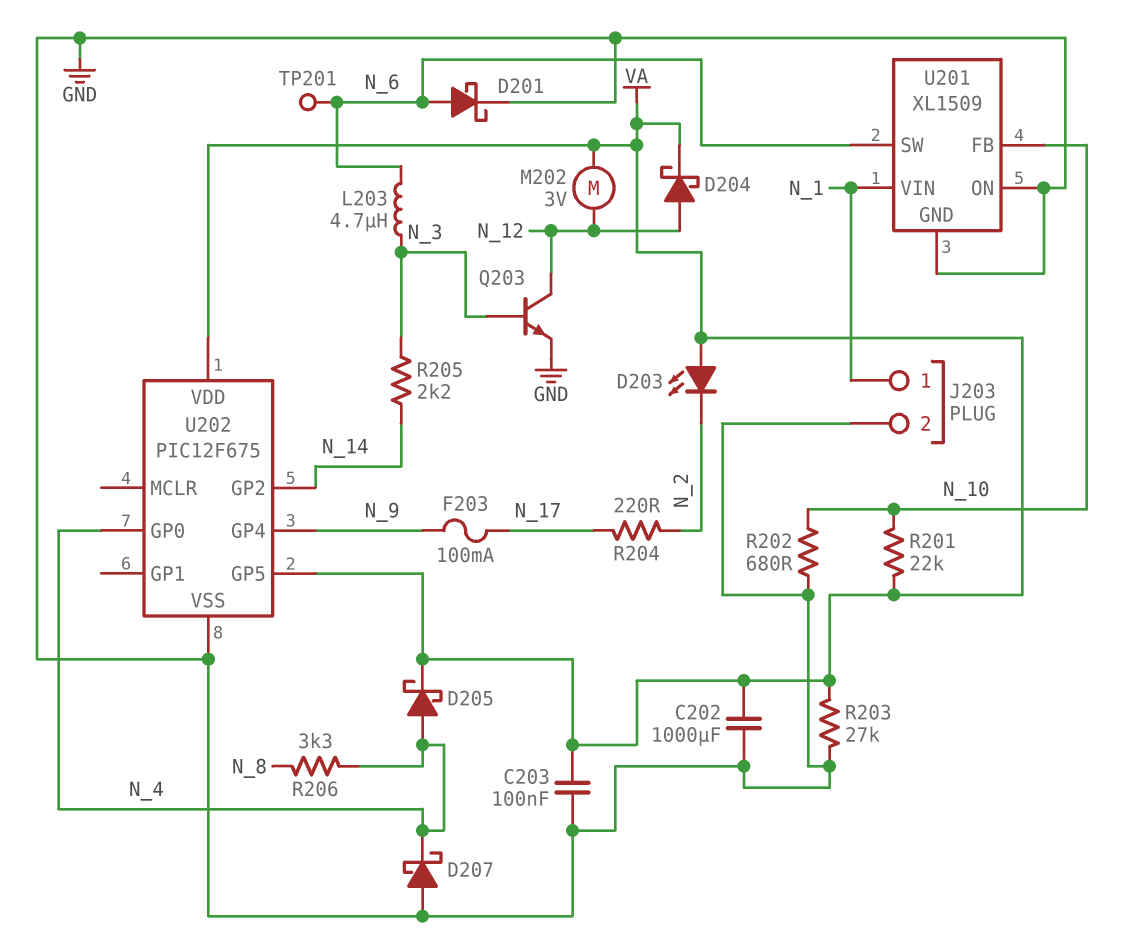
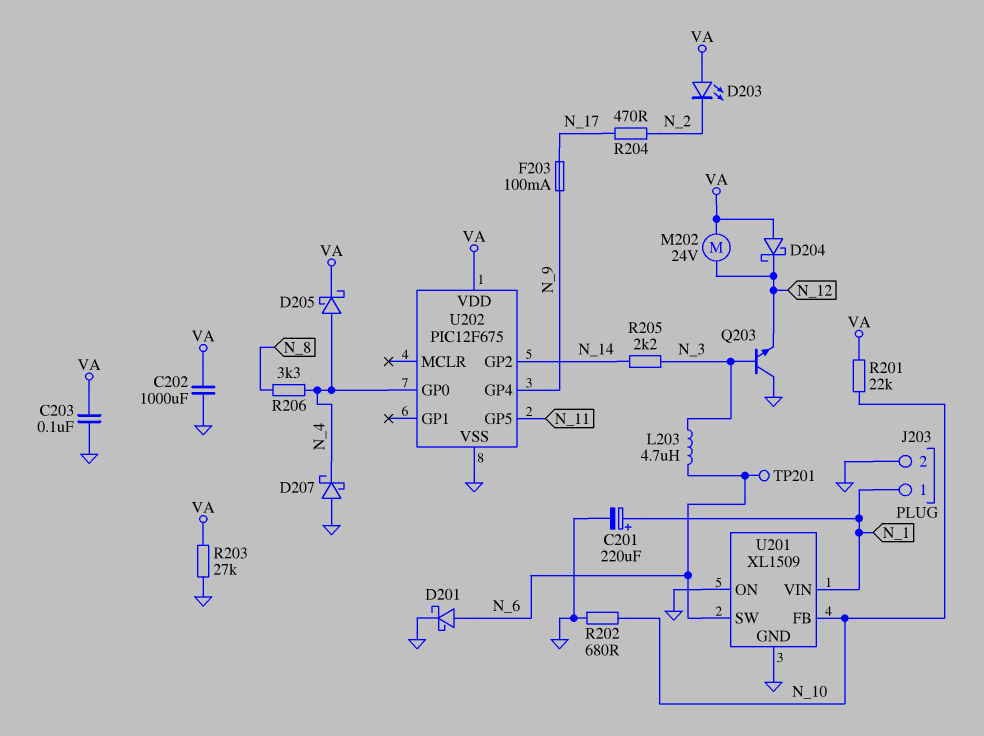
C201: none -> 220uF (plus N_1, minus GND)
D204: schottky (A N_12, K VA) -> schottky (A VA, K N_12)
M202: motor 3V (N_12, VA) -> motor 24V (N_12, VA)
Q203: NPN (B N_3, C N_12, E GND) -> NPN (B N_3, C GND, E N_12)
R204: 220 (N_2, N_17) -> 470 (N_2, N_17)
U202 pin GP5: VA -> N_11

